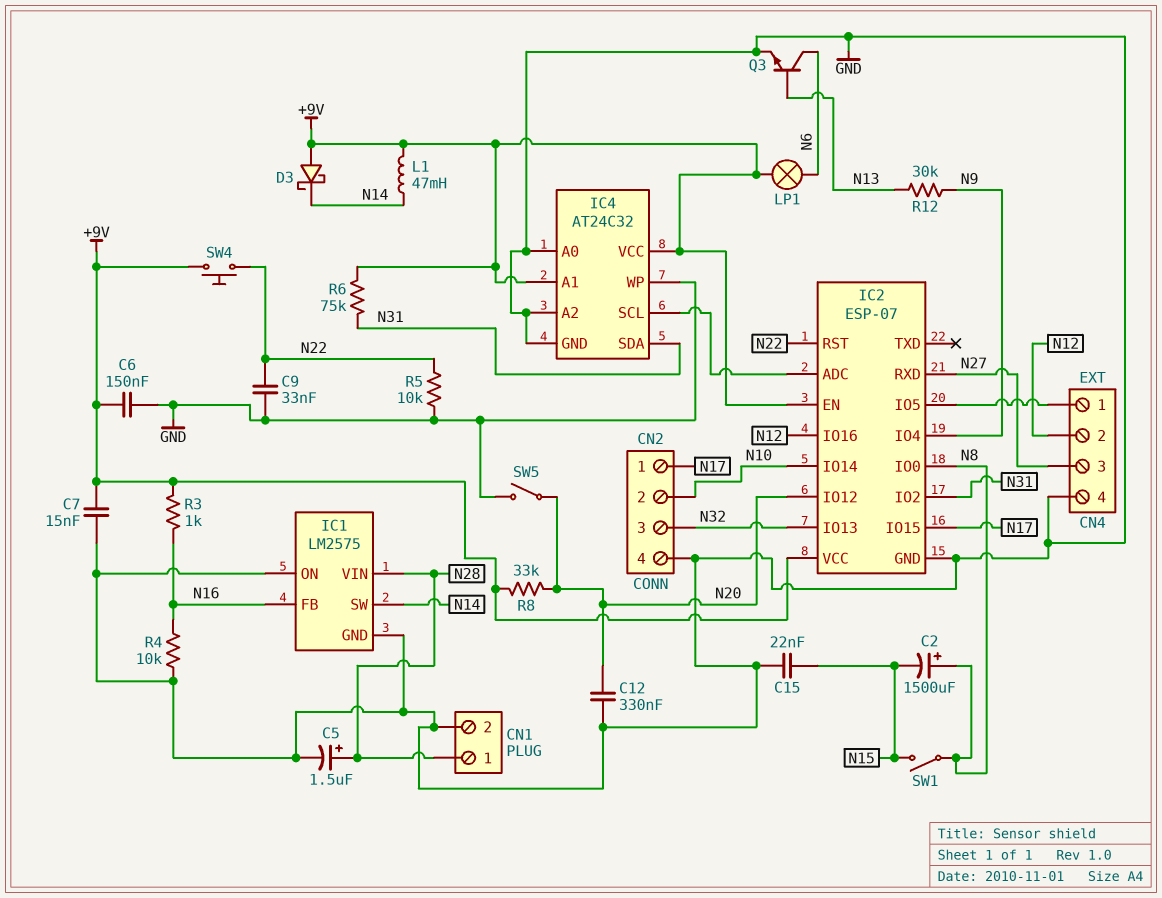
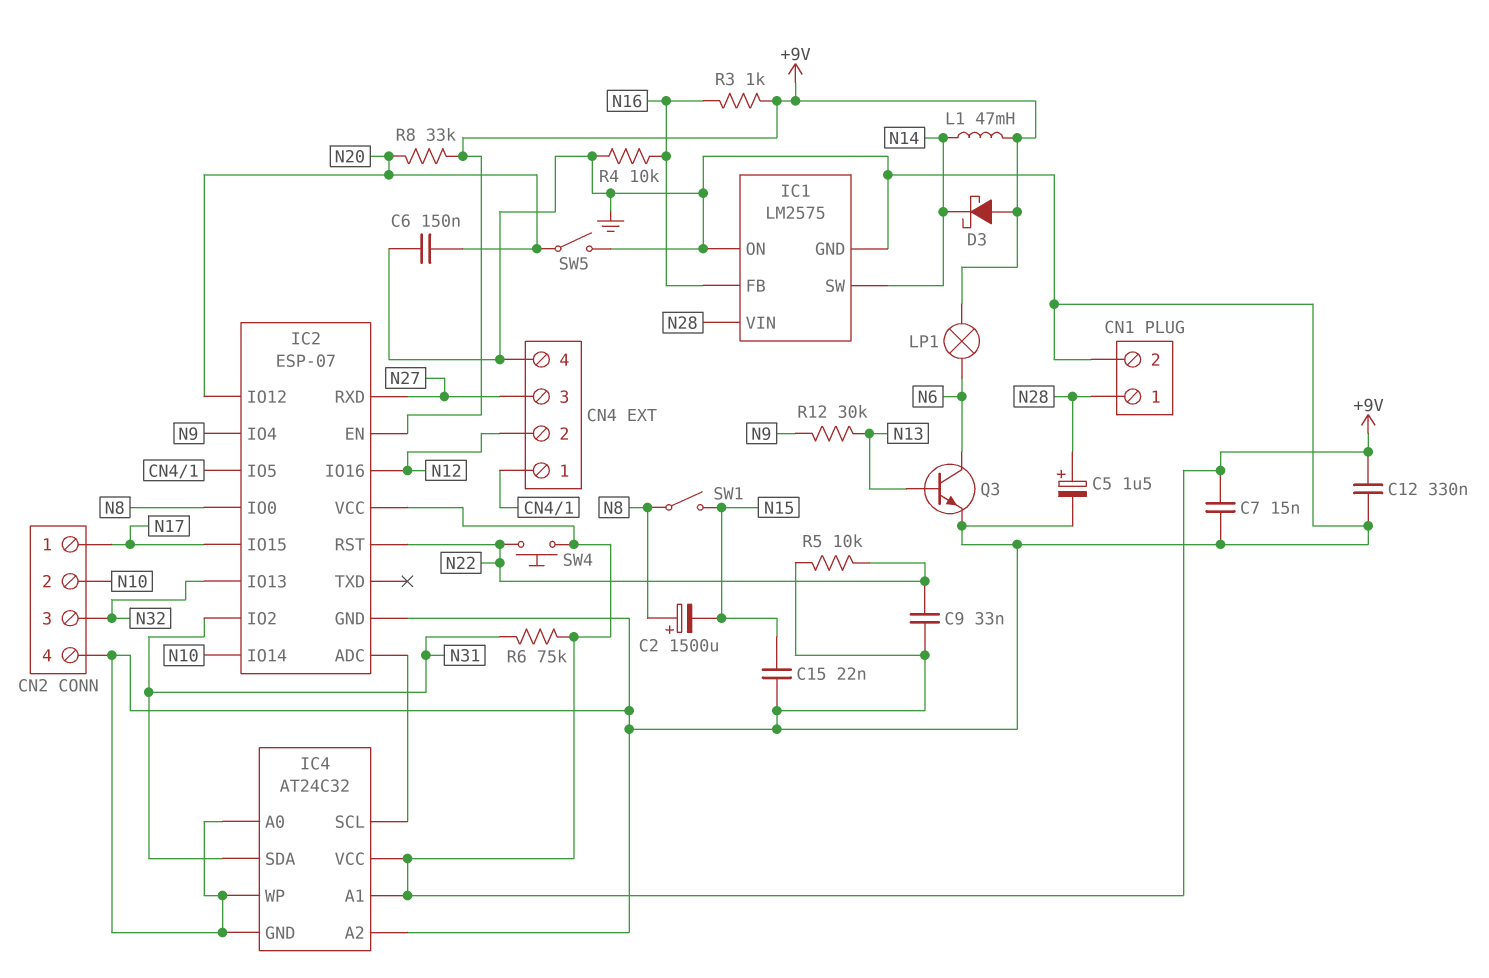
C6: 150nF (+9V, GND) -> 150nF (GND, N20)
C12: 330nF (GND, N20) -> 330nF (+9V, GND)

